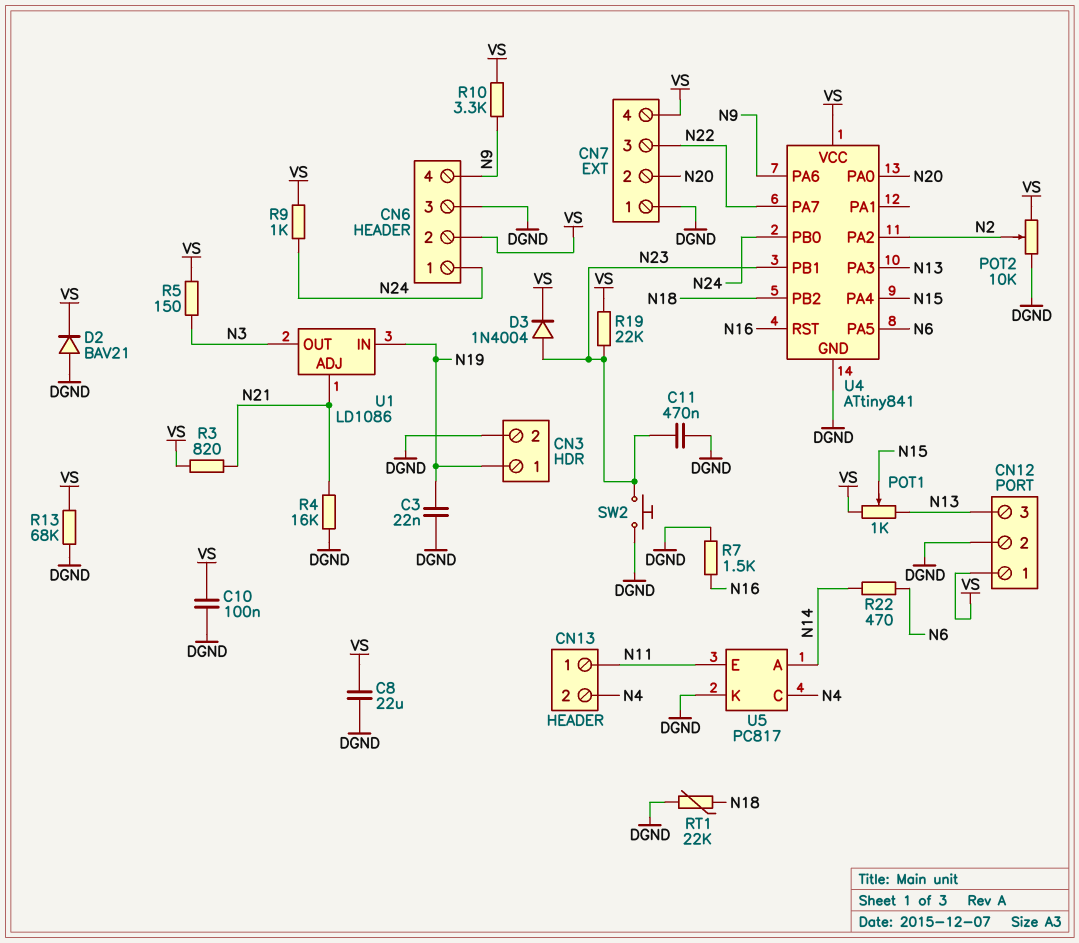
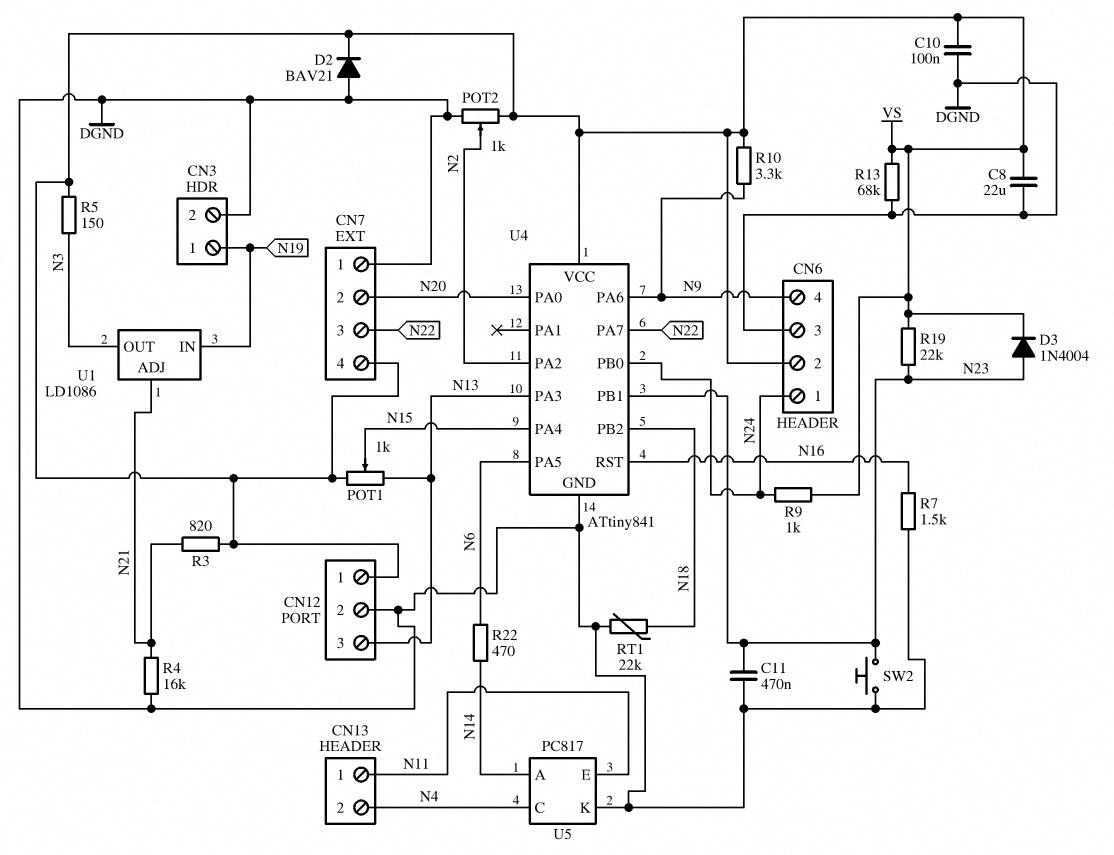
C3: 22nF (DGND, N19) -> none
POT2: 10k (DGND, VS, wiper N2) -> 1k (DGND, VS, wiper N2)

